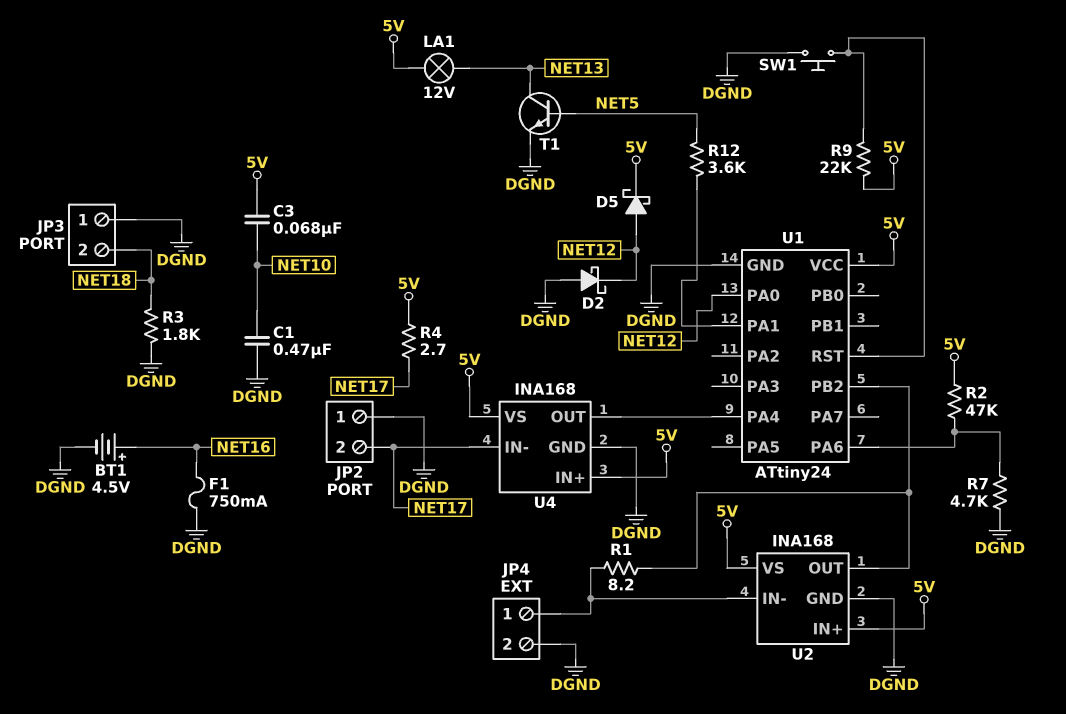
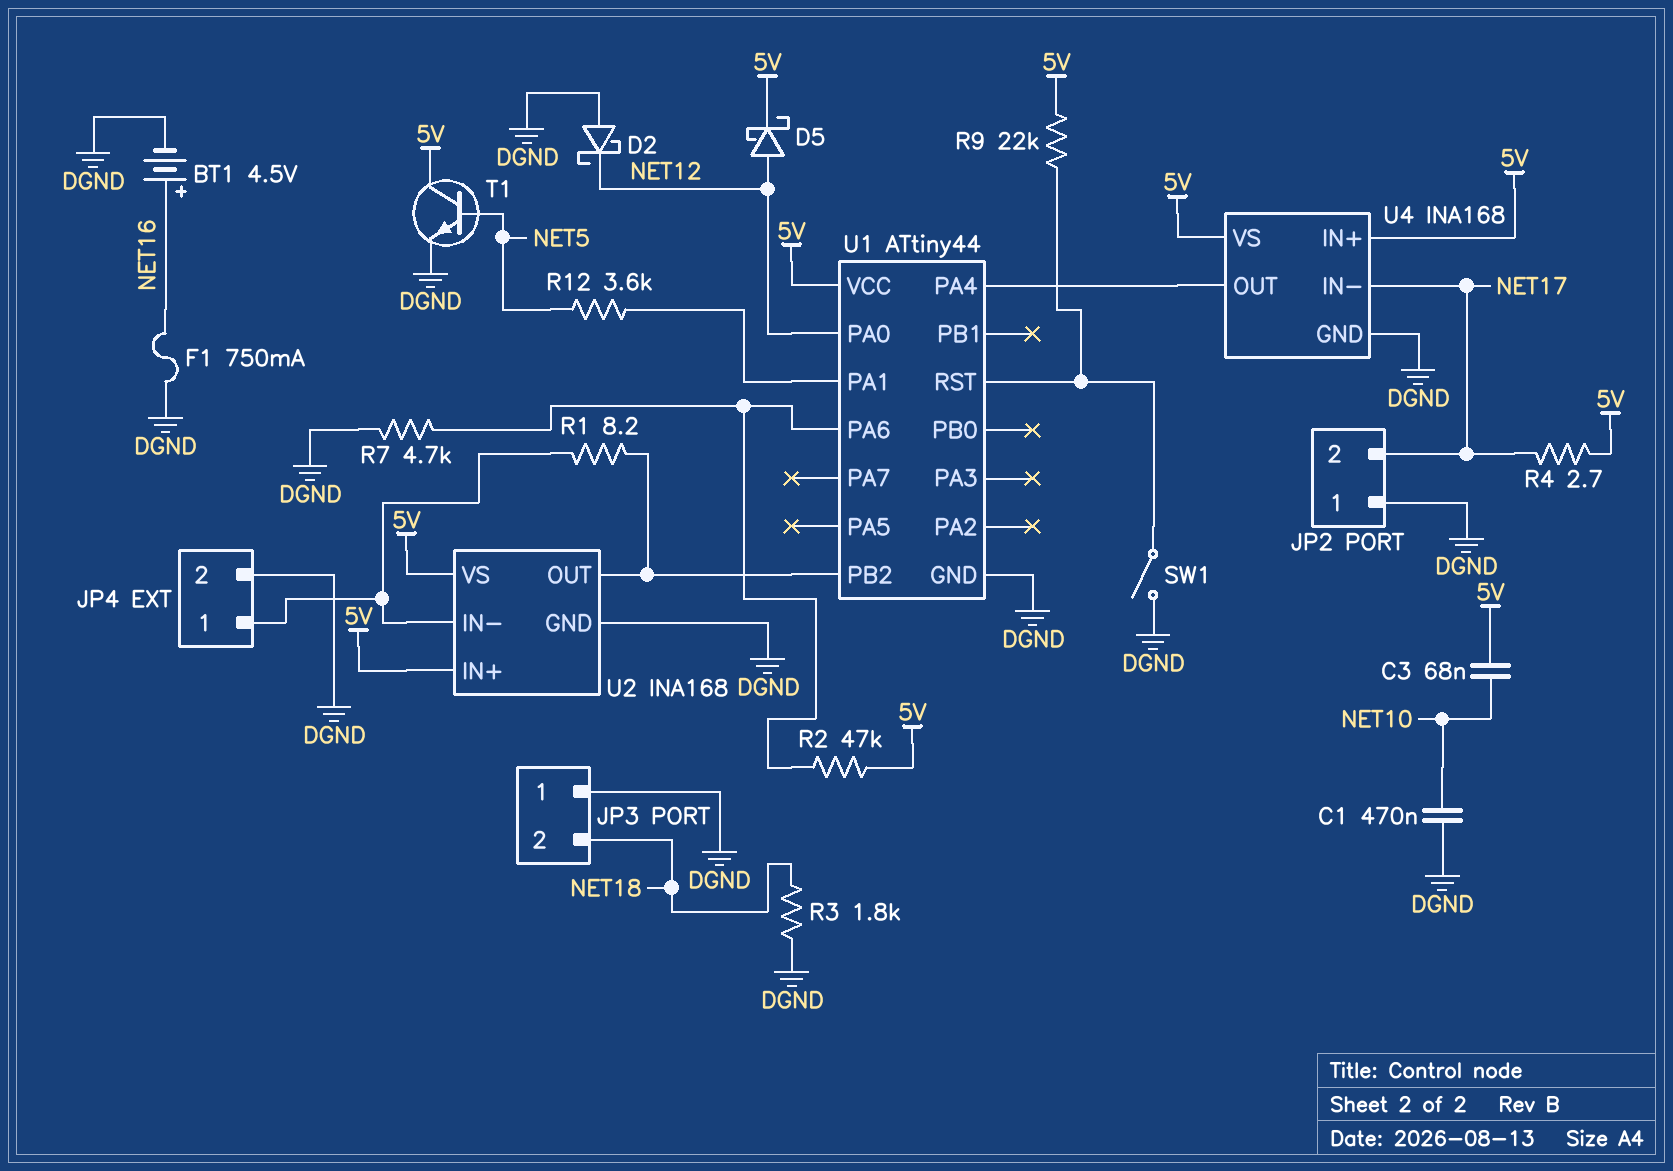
LA1: lamp 12V (5V, NET13) -> none
SW1: button (DGND, U1/RST) -> switch (DGND, U1/RST)
T1: NPN (B NET5, C NET13, E DGND) -> NPN (B NET5, C 5V, E DGND)
U1: ATtiny24 -> ATtiny44

